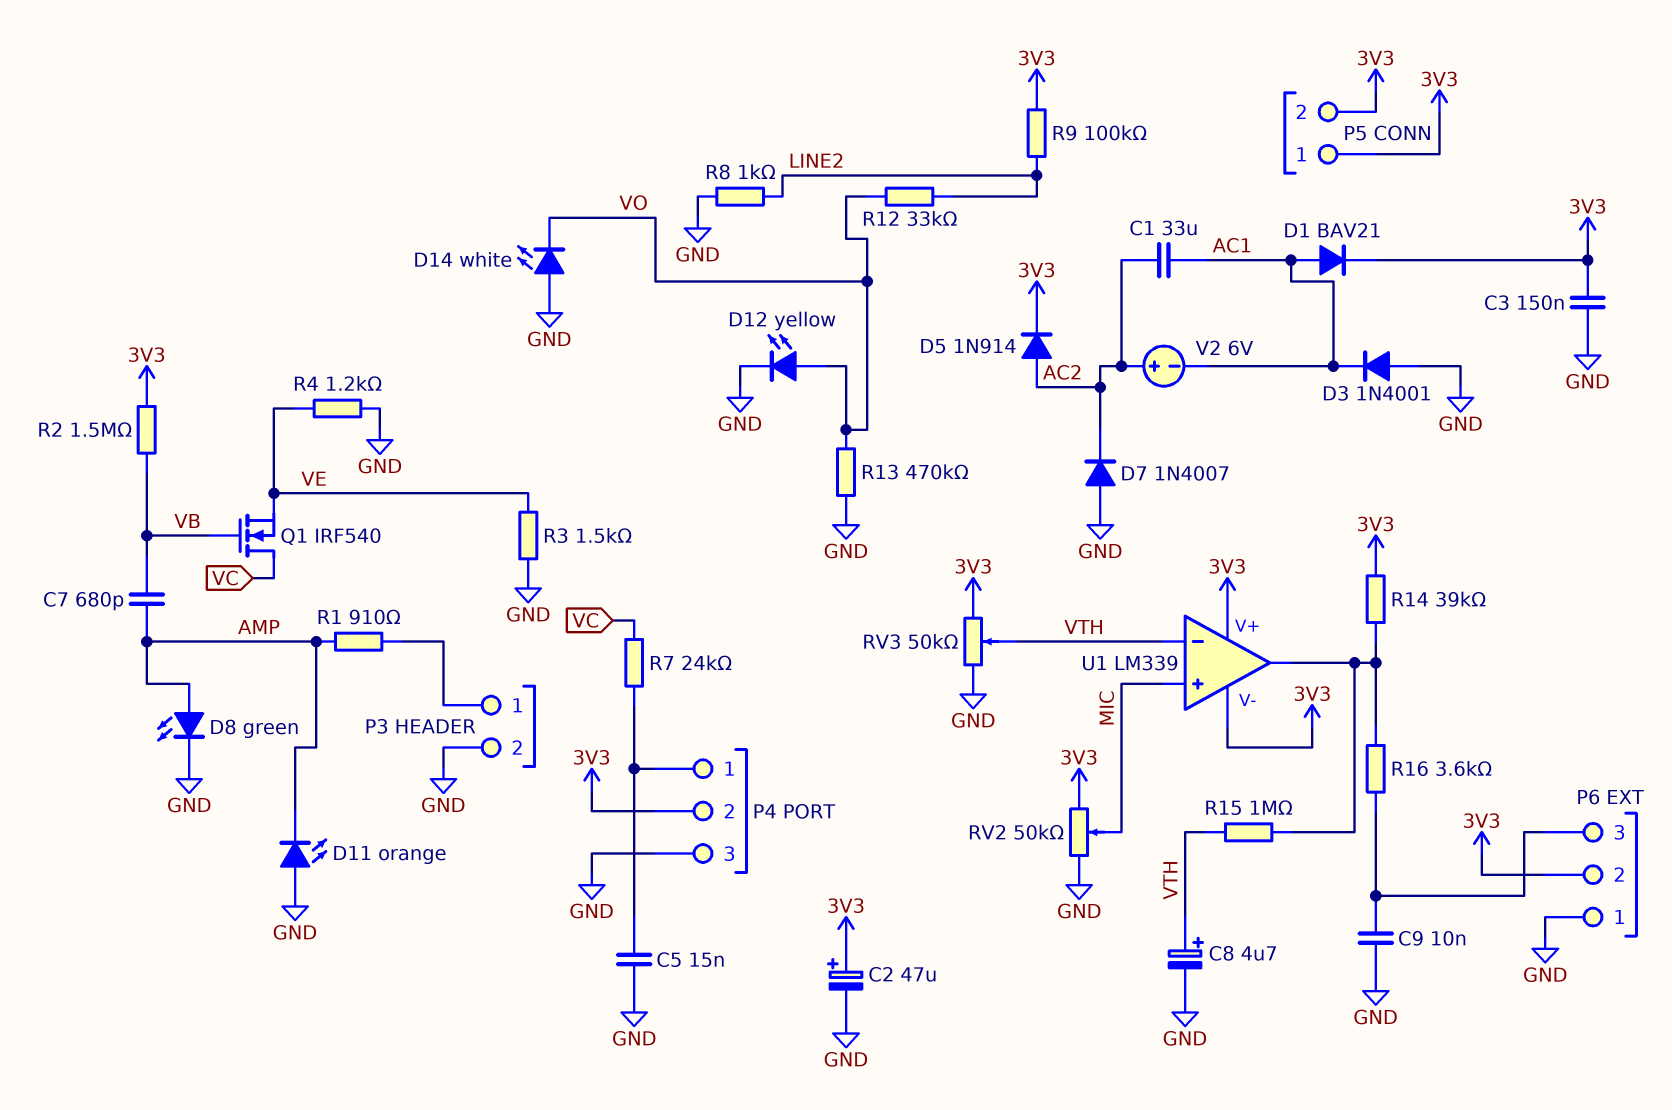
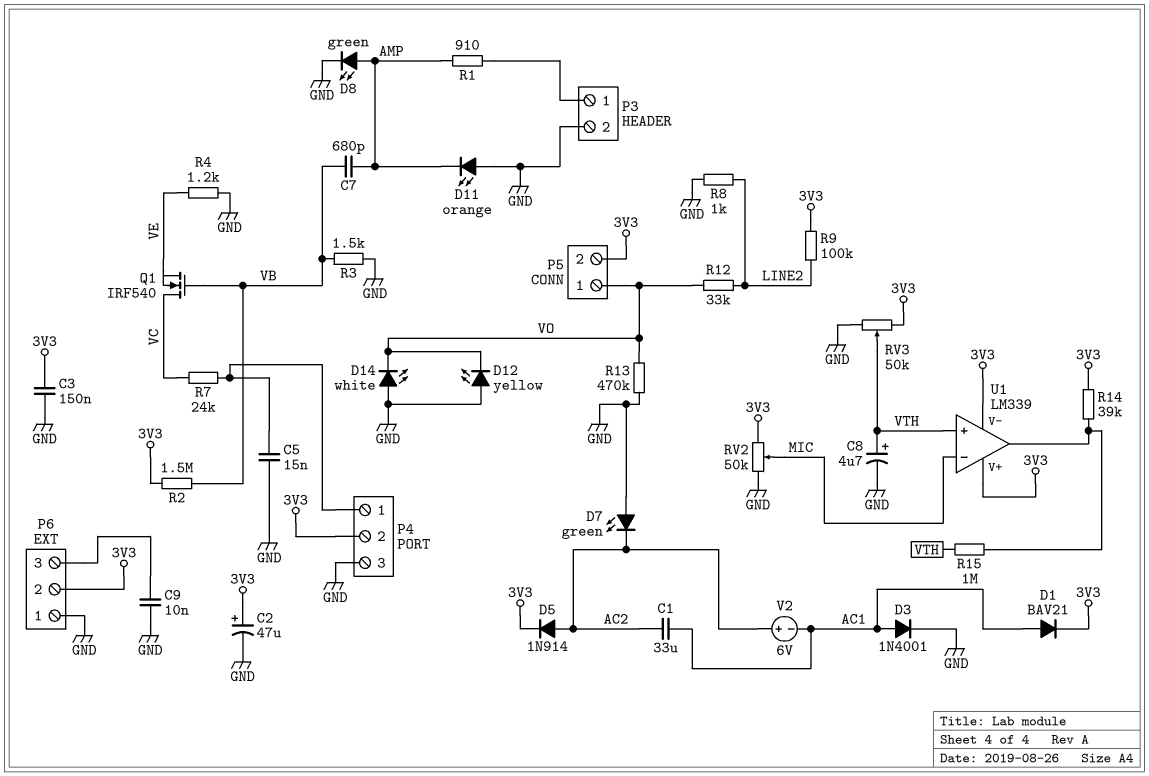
D3: diode 1N4001 (A GND, K AC1) -> diode 1N4001 (A AC1, K GND)
D7: diode 1N4007 (A GND, K AC2) -> LED green (A GND, K AC2)
D12: LED yellow (A VO, K GND) -> LED yellow (A GND, K VO)
P5 pin 1: 3V3 -> VO
R3: 1.5k (GND, VE) -> 1.5k (GND, VB)
R16: 3.6k (P6/3, U1/out) -> none
U1 pin in+: MIC -> VTH
U1 pin in-: VTH -> MIC

